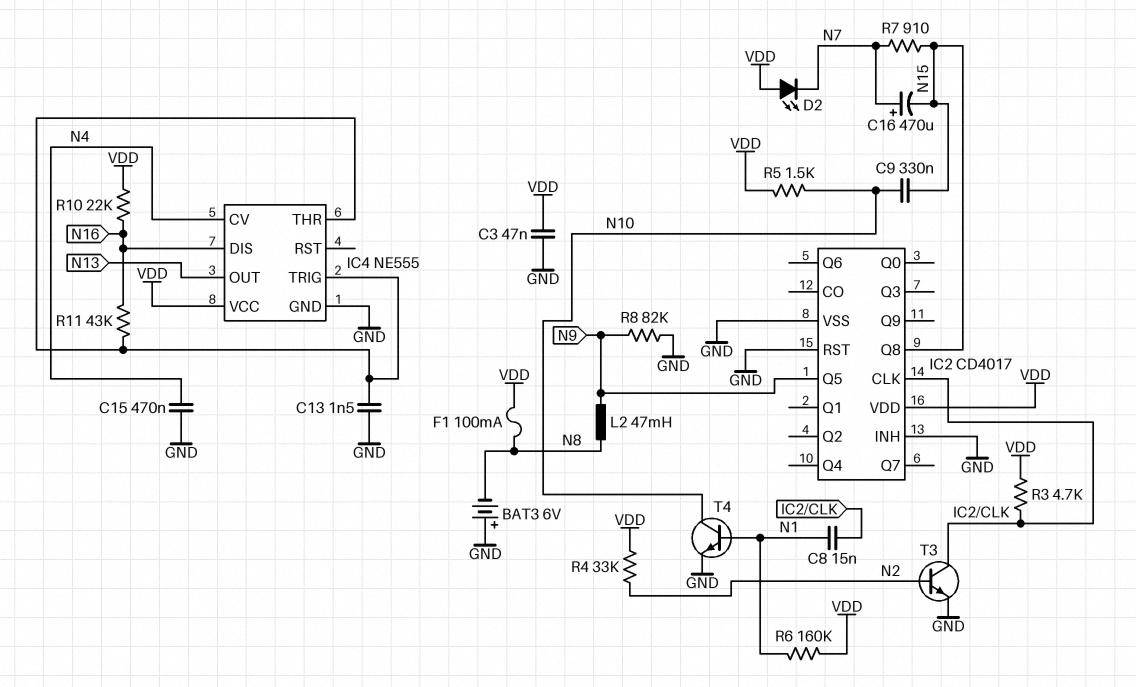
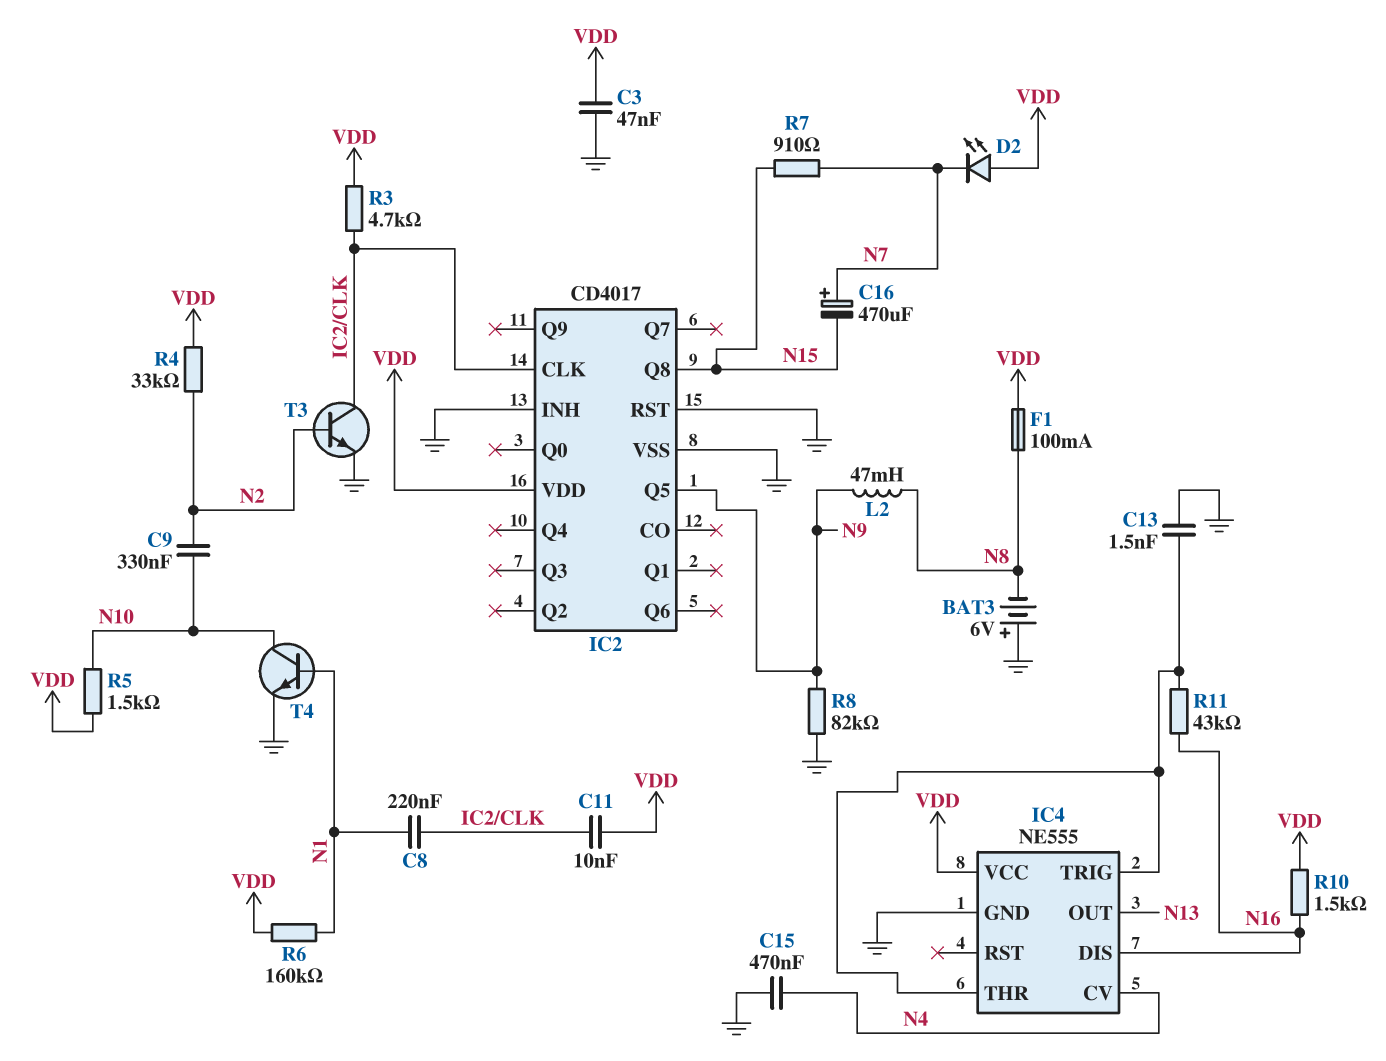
C8: 15nF (IC2/CLK, N1) -> 220nF (IC2/CLK, N1)
C9: 330nF (N10, N15) -> 330nF (N2, N10)
C11: none -> 10nF (IC2/CLK, VDD)
R10: 22k (N16, VDD) -> 1.5k (N16, VDD)

